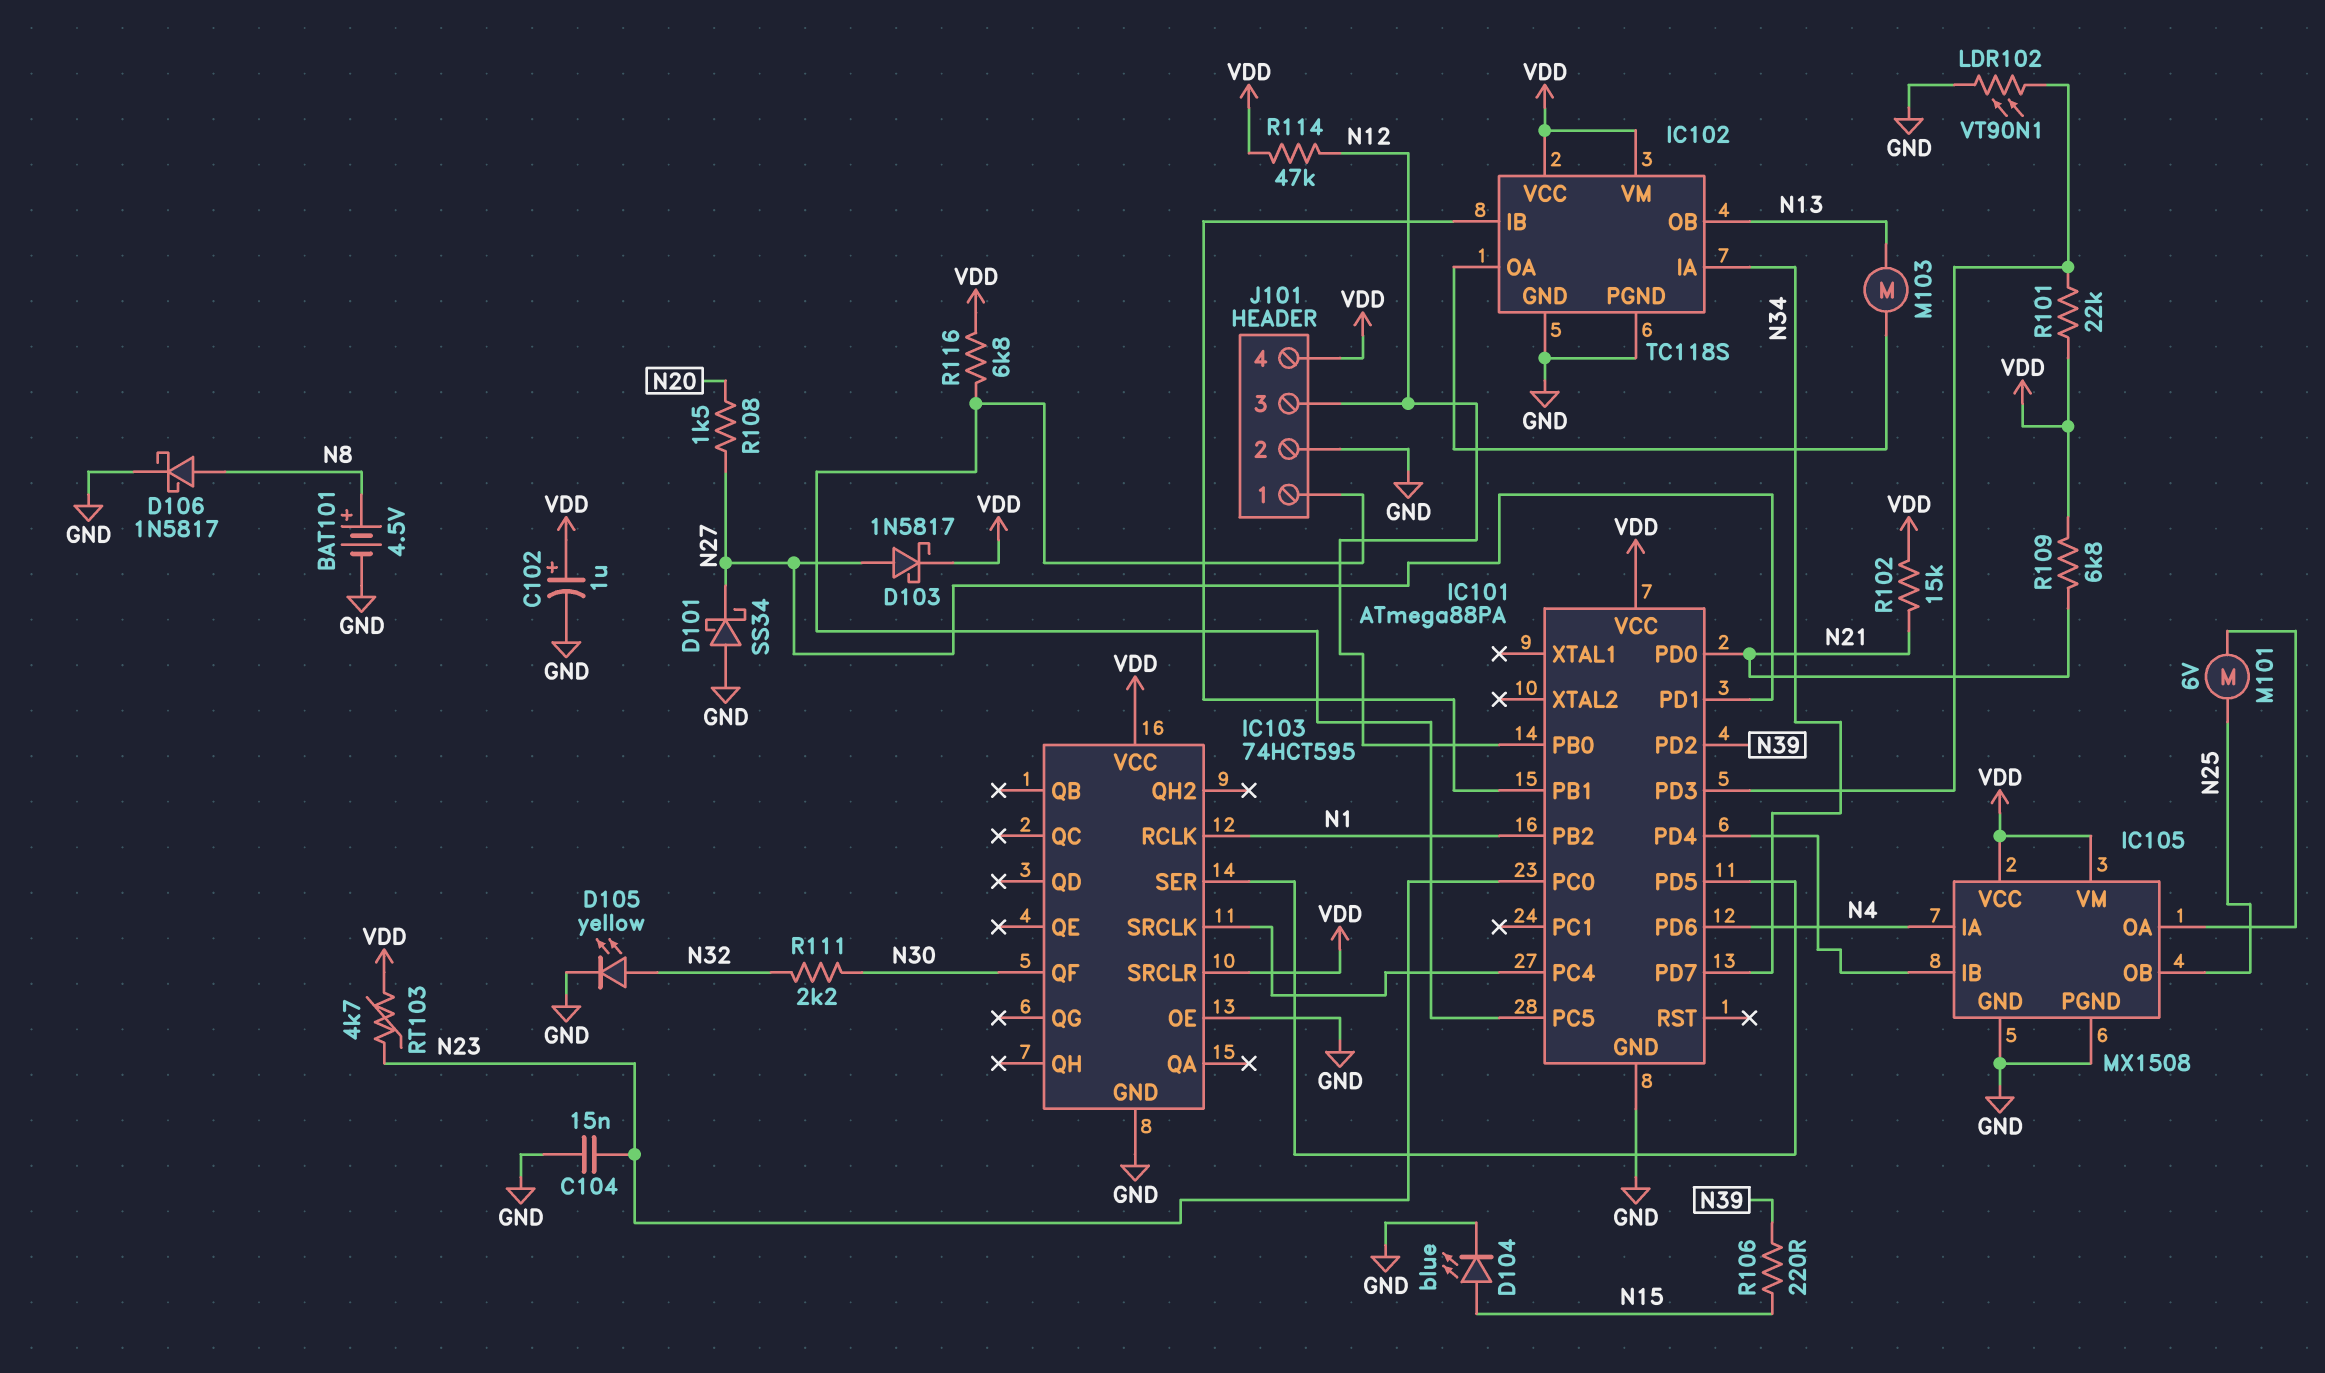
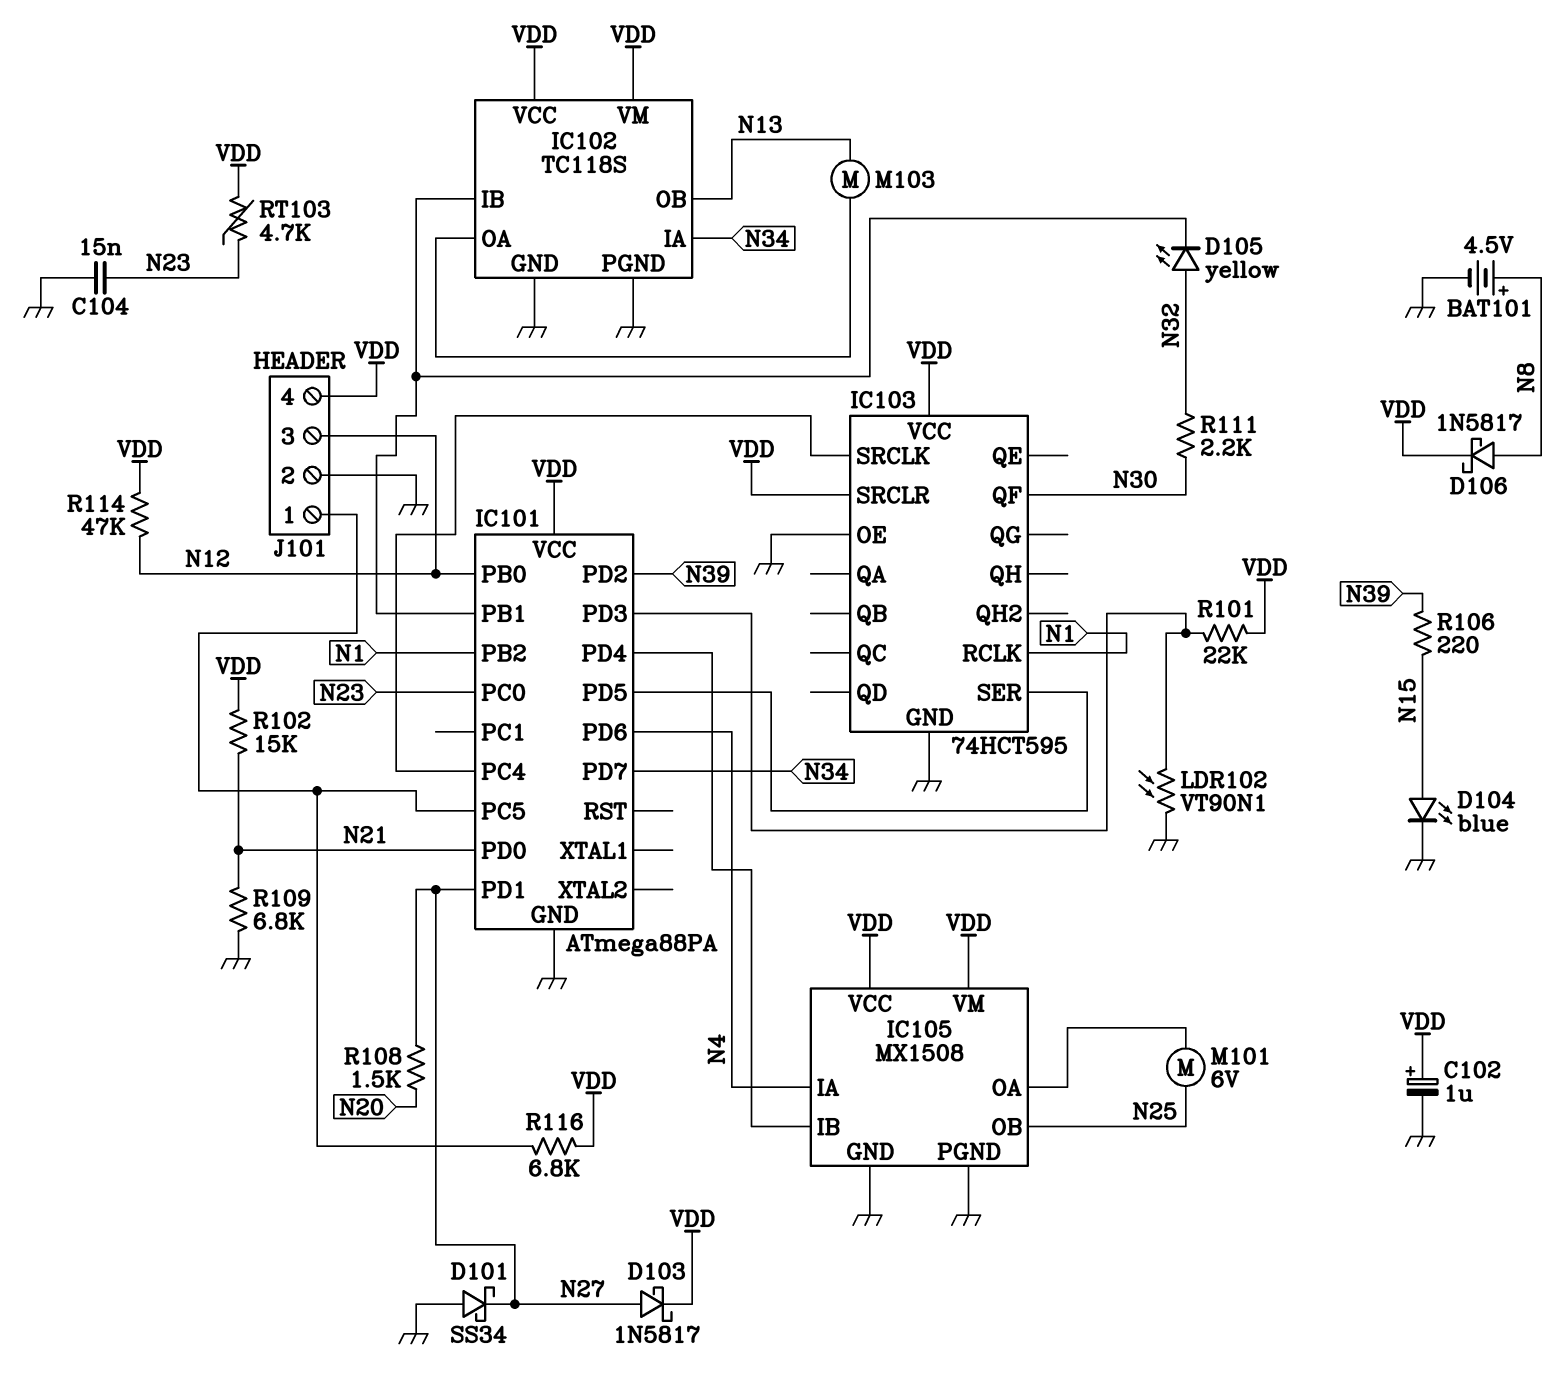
D105: LED yellow (A N32, K GND) -> LED yellow (A N32, K IC101/PB1)
D106: schottky 1N5817 (A N8, K GND) -> schottky 1N5817 (A N8, K VDD)
R109: 6.8k (N21, VDD) -> 6.8k (GND, N21)

